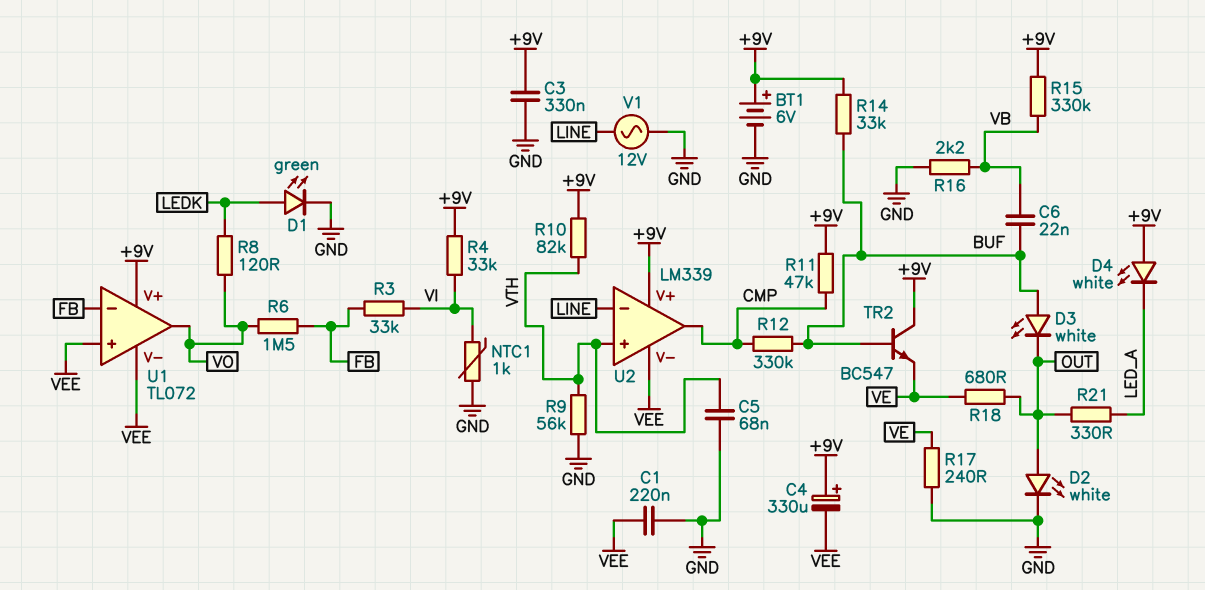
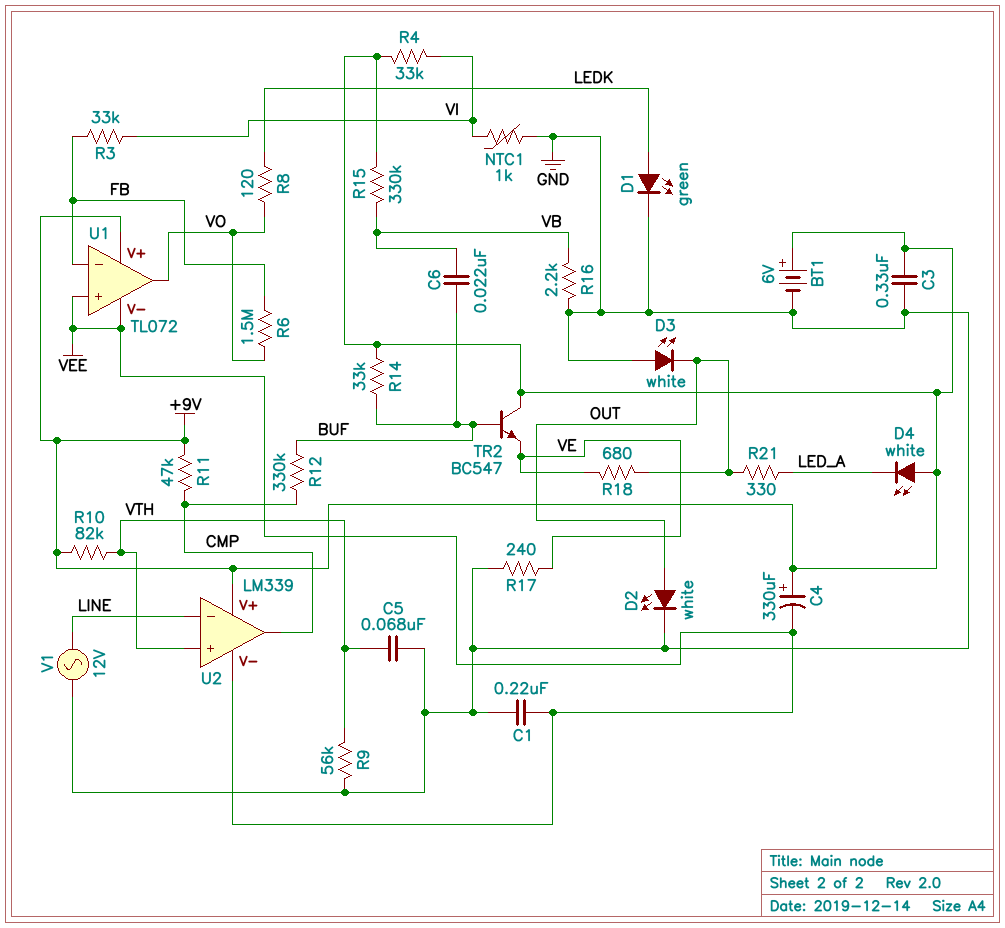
D3: LED white (A BUF, K OUT) -> LED white (A GND, K OUT)

